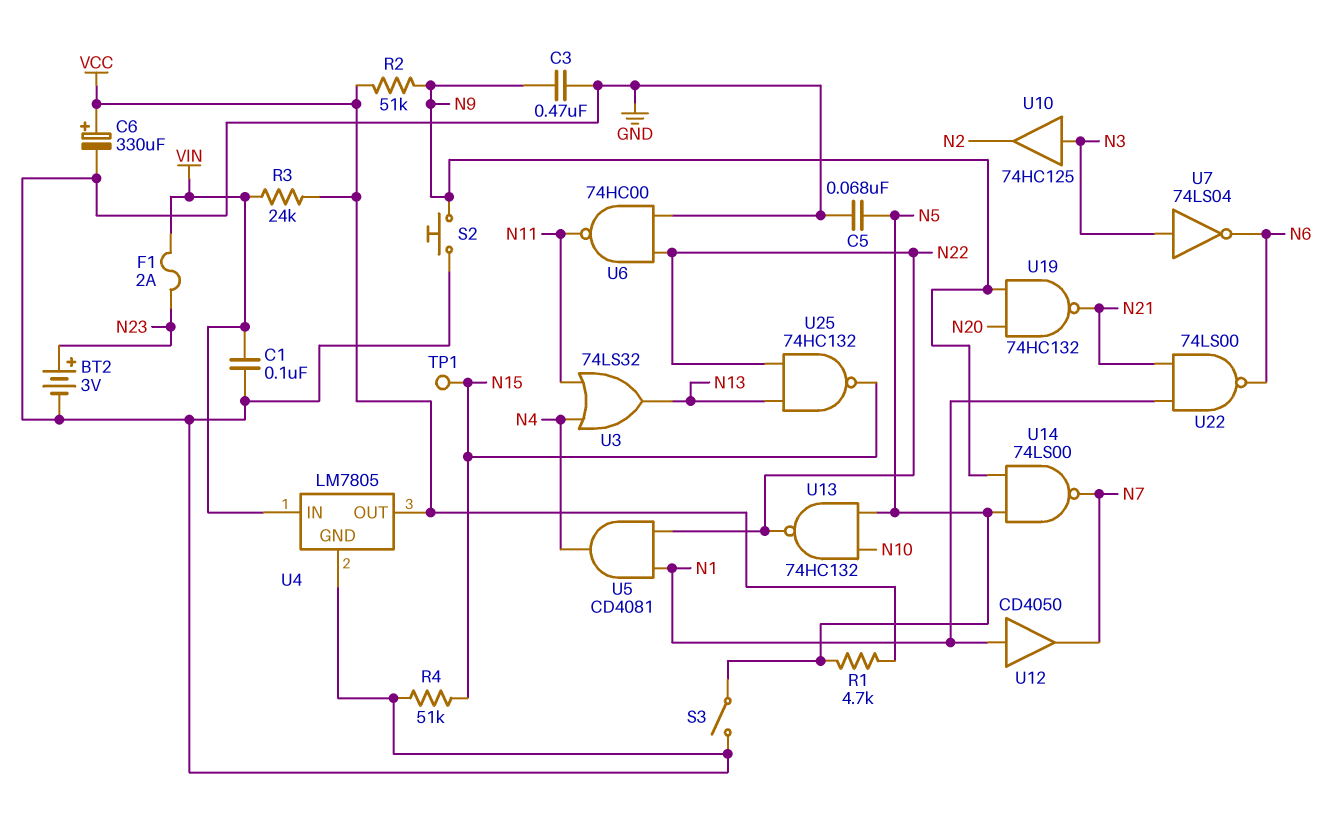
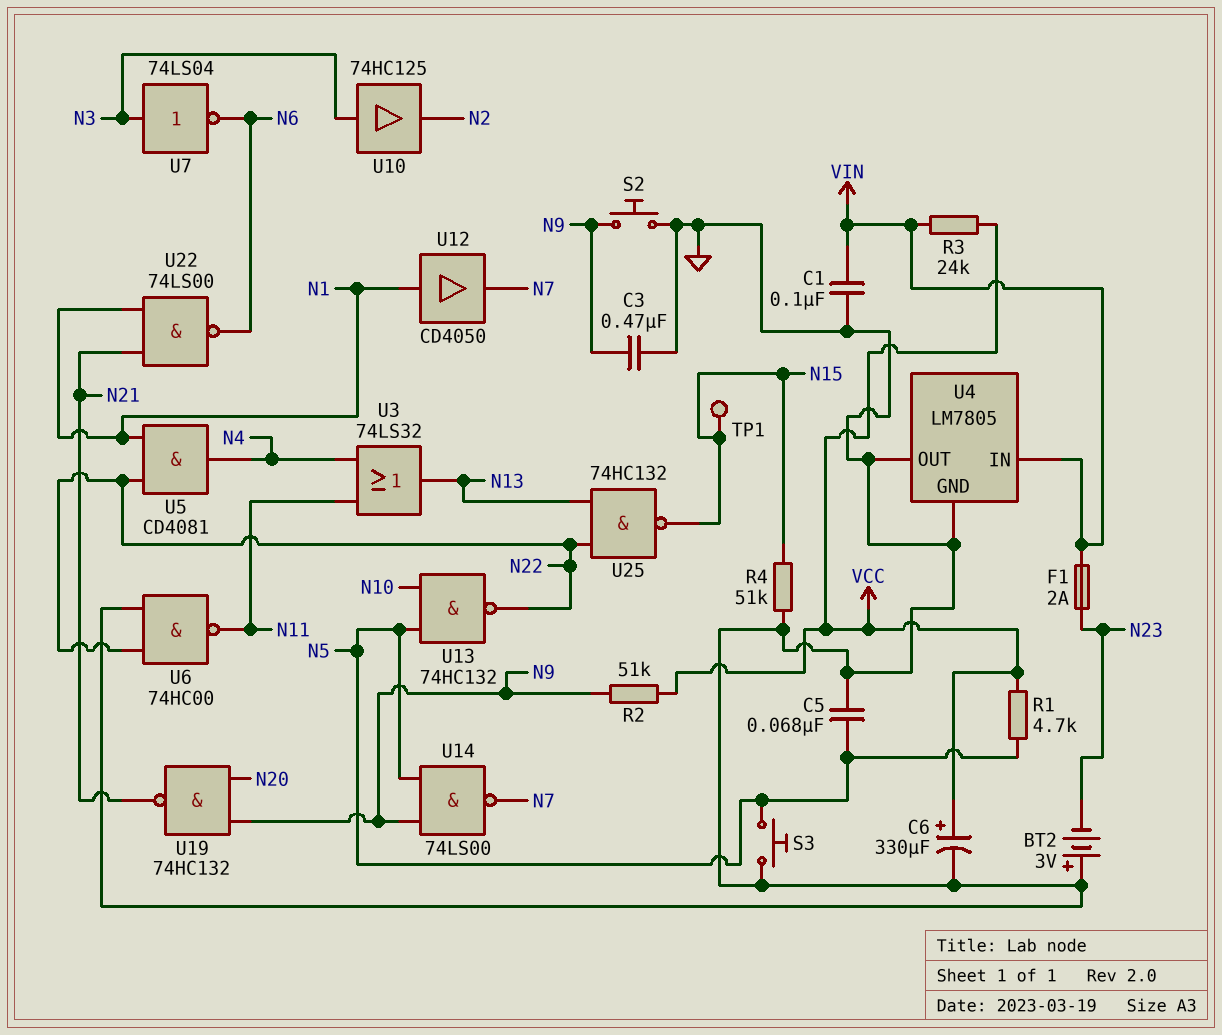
BT2: 3V (plus N23, minus GND) -> 3V (plus GND, minus N23)
S3: switch (GND, N5) -> button (GND, N5)
U4 pin OUT: VCC -> GND

